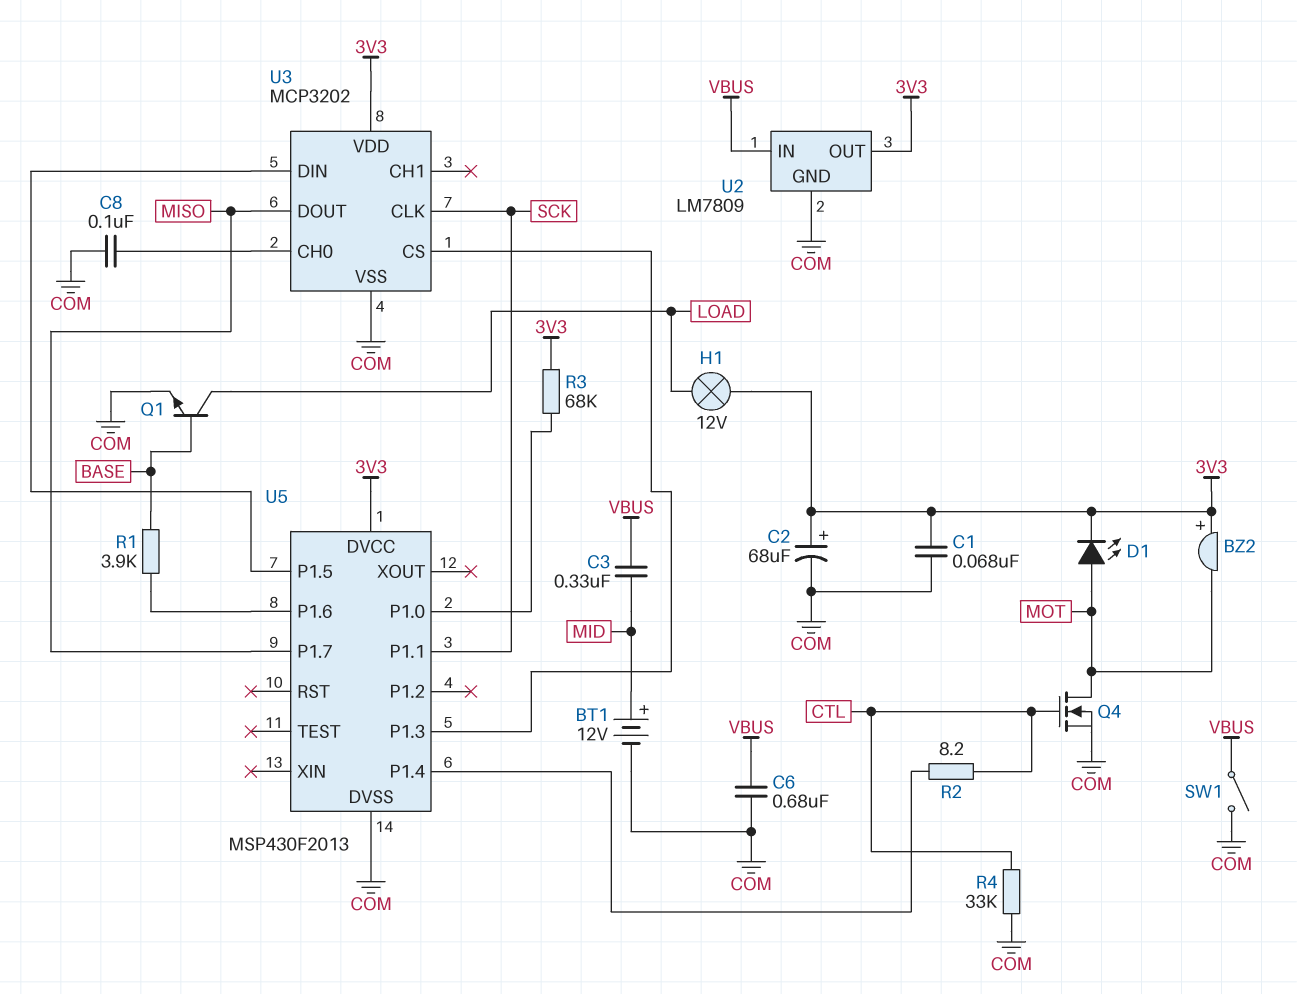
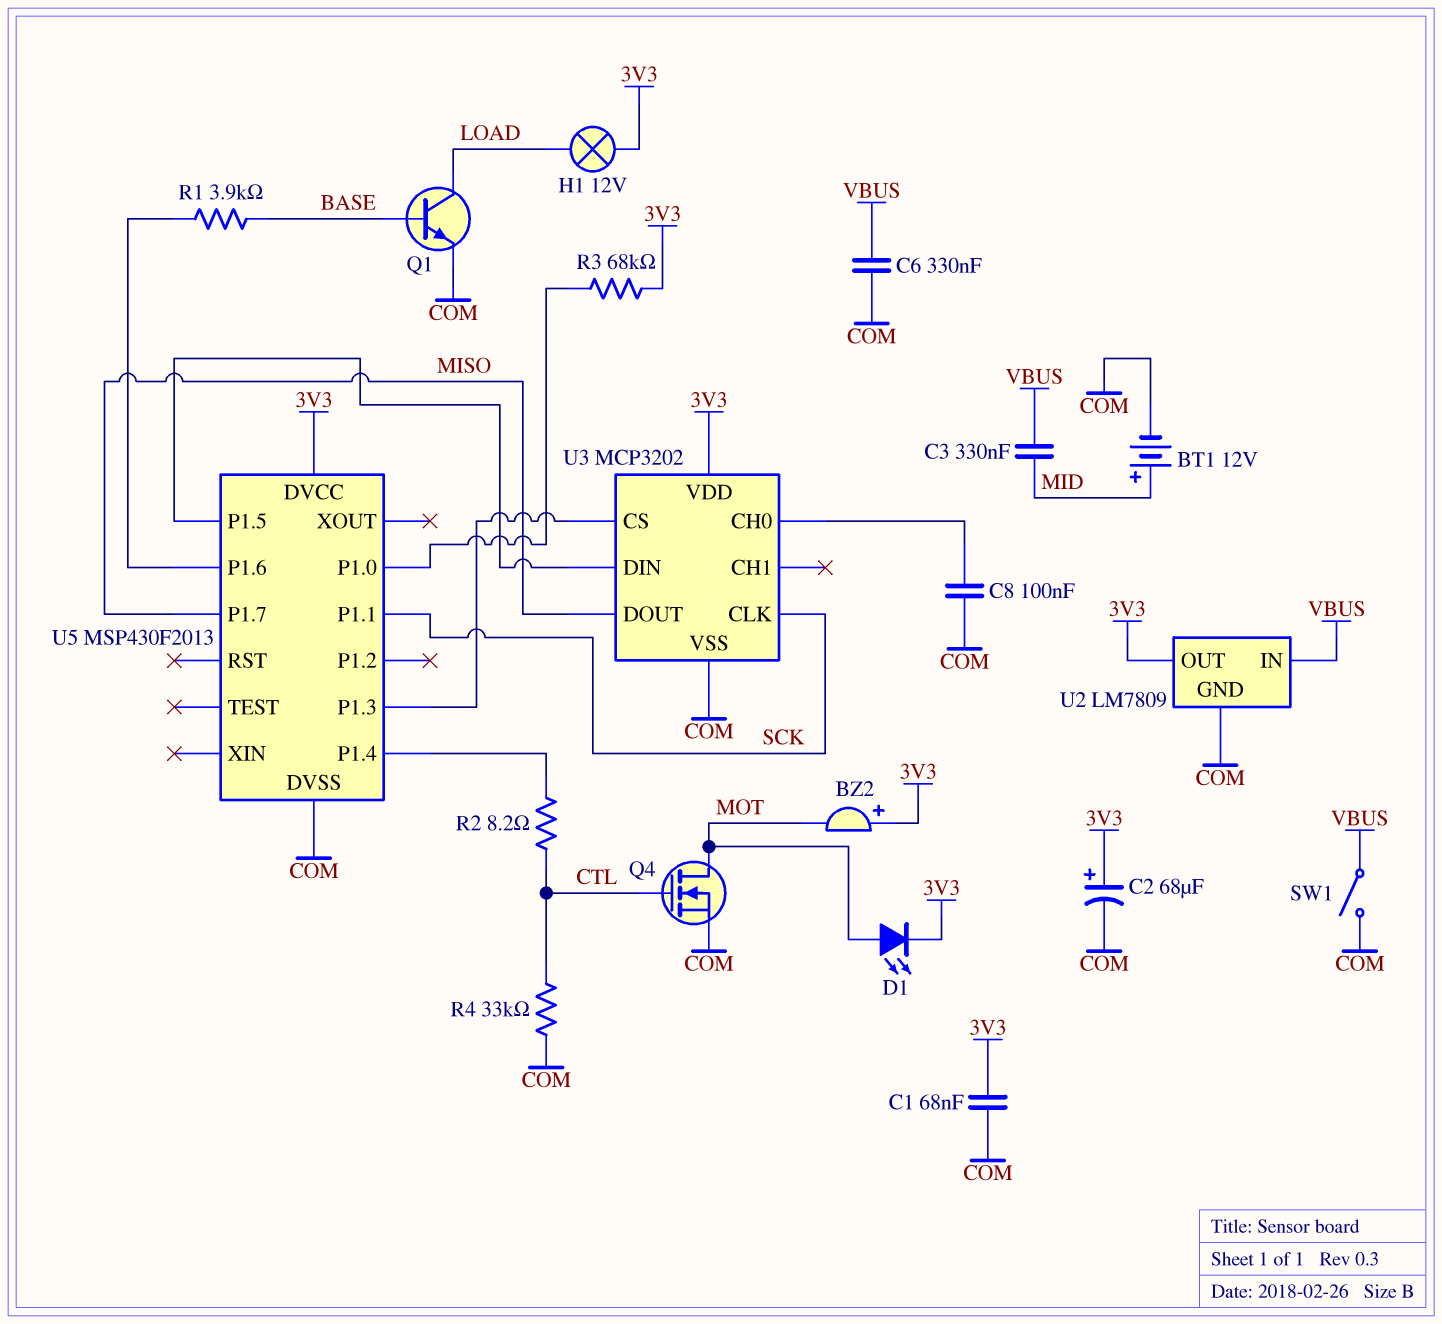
C6: 680nF (COM, VBUS) -> 330nF (COM, VBUS)

